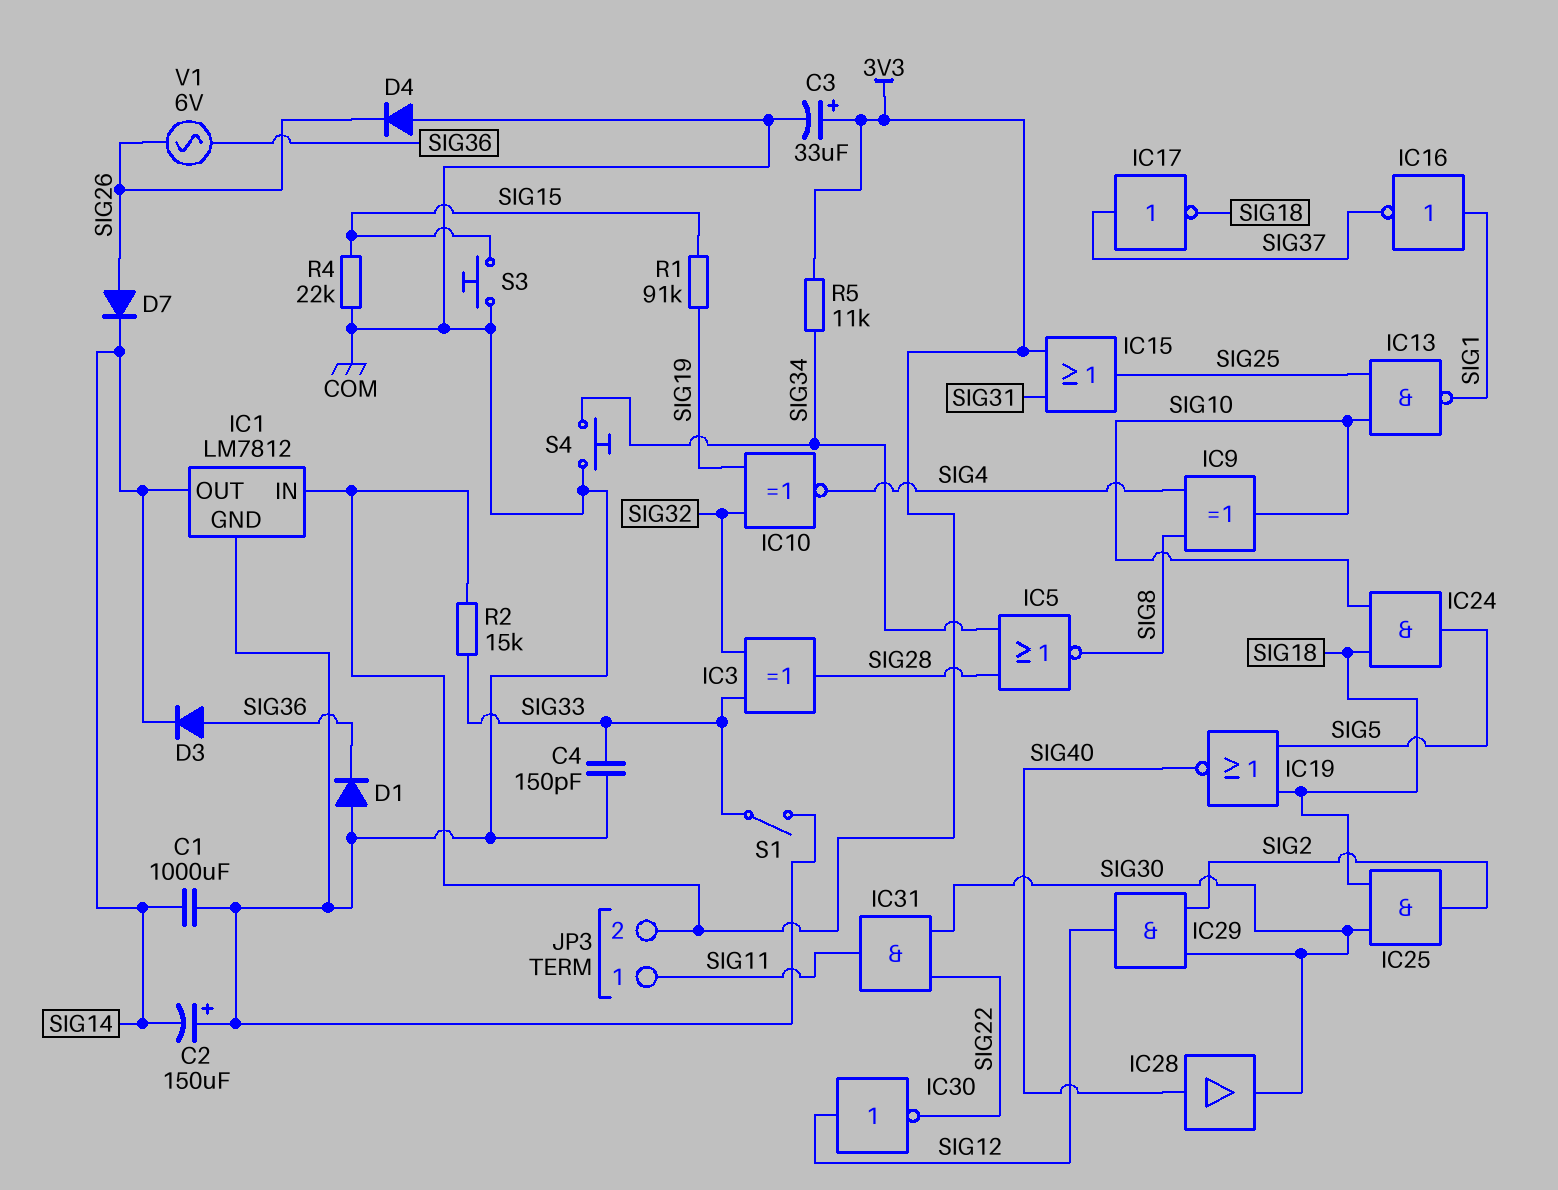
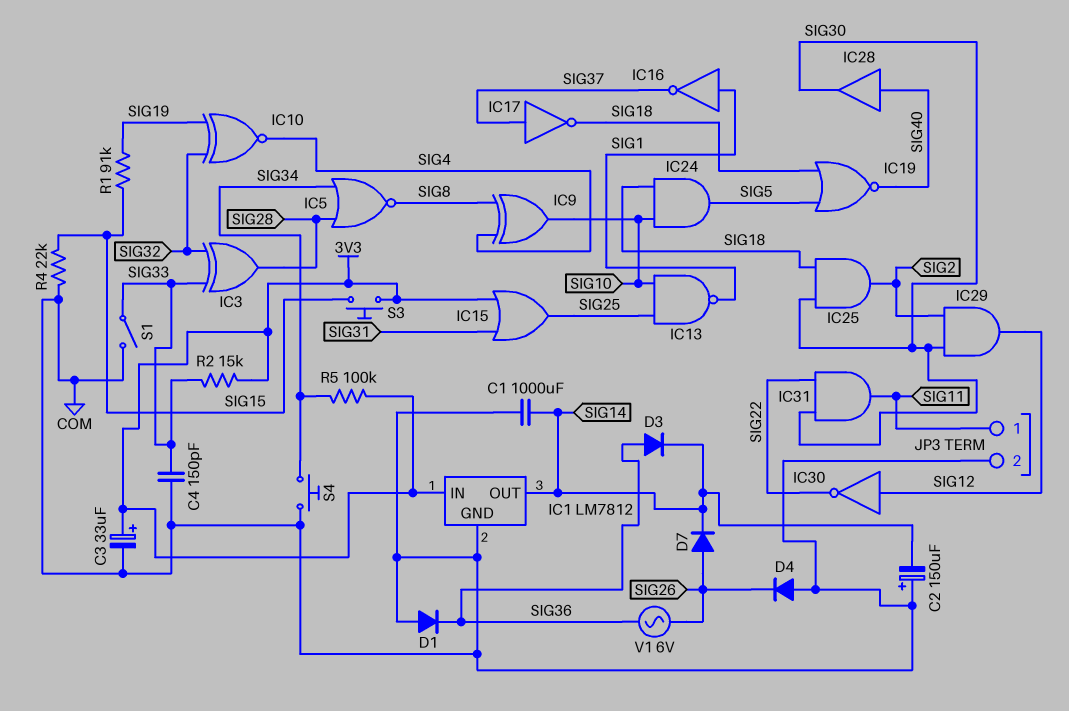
JP3 pin 2: 3V3 -> COM
R5: 11k (3V3, SIG34) -> 100k (3V3, SIG34)
S3: button (COM, SIG15) -> button (3V3, SIG15)

